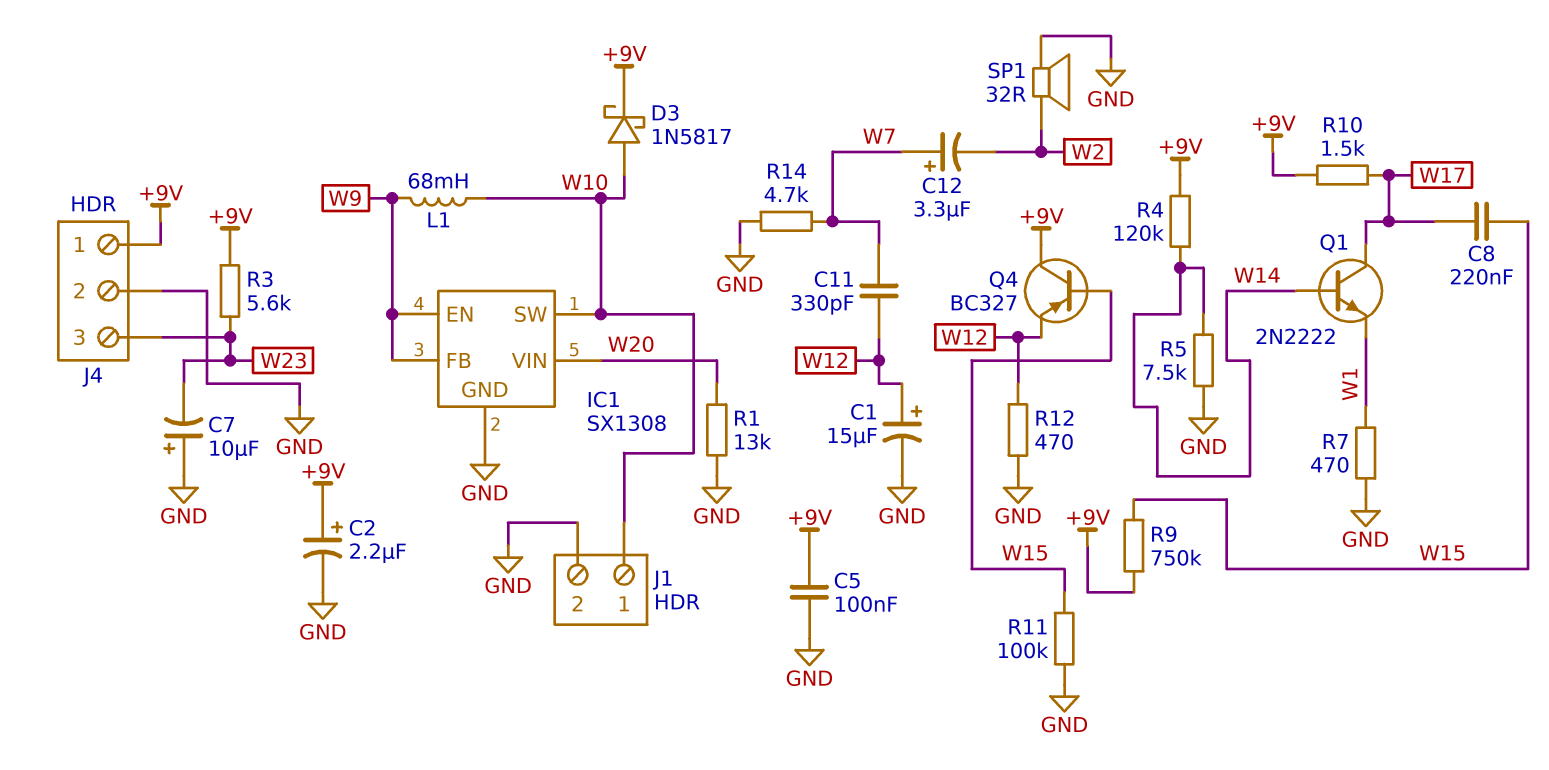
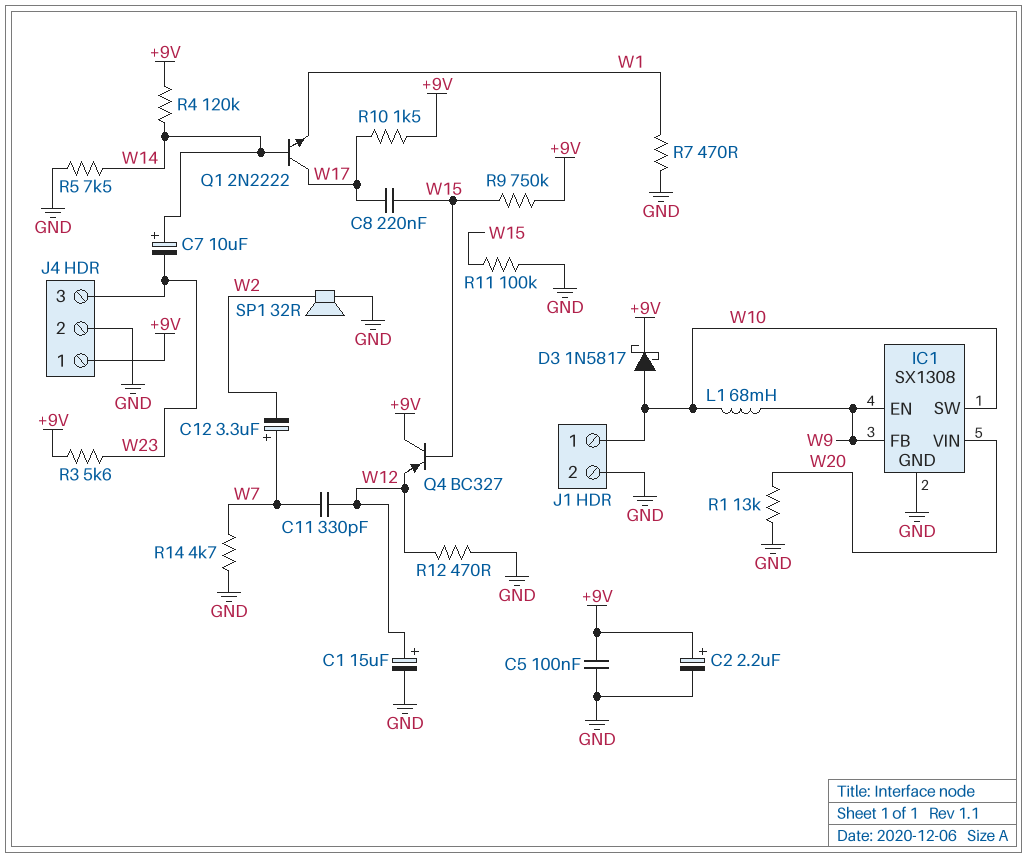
C7: 10uF (plus GND, minus W23) -> 10uF (plus W14, minus W23)

